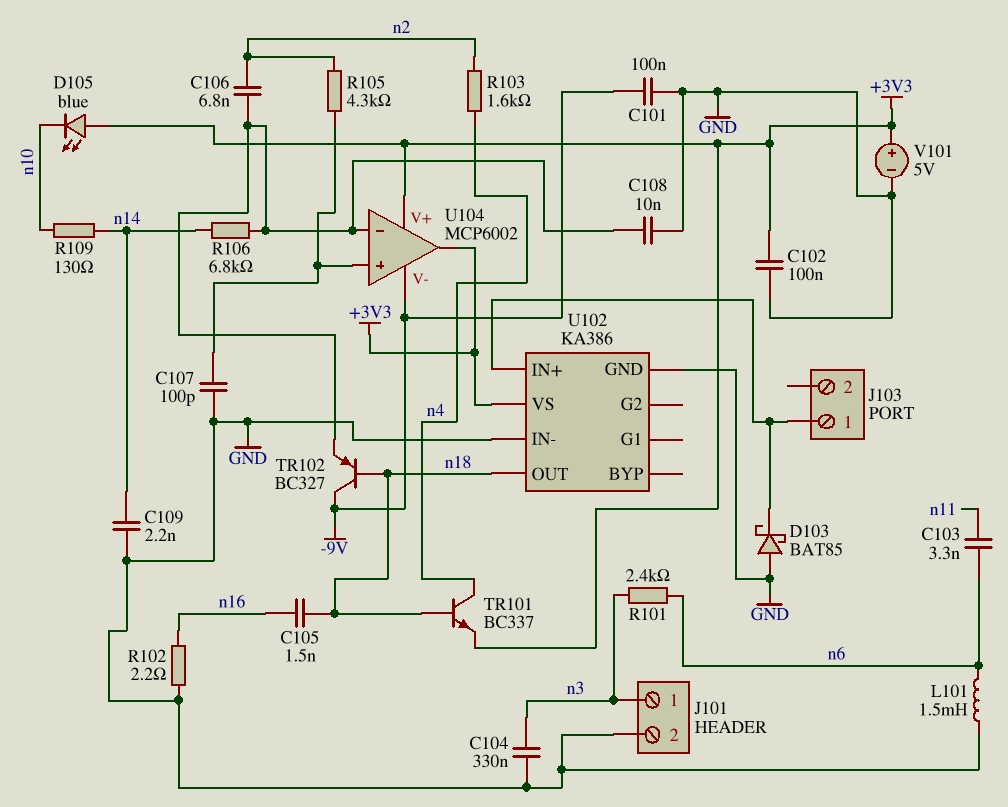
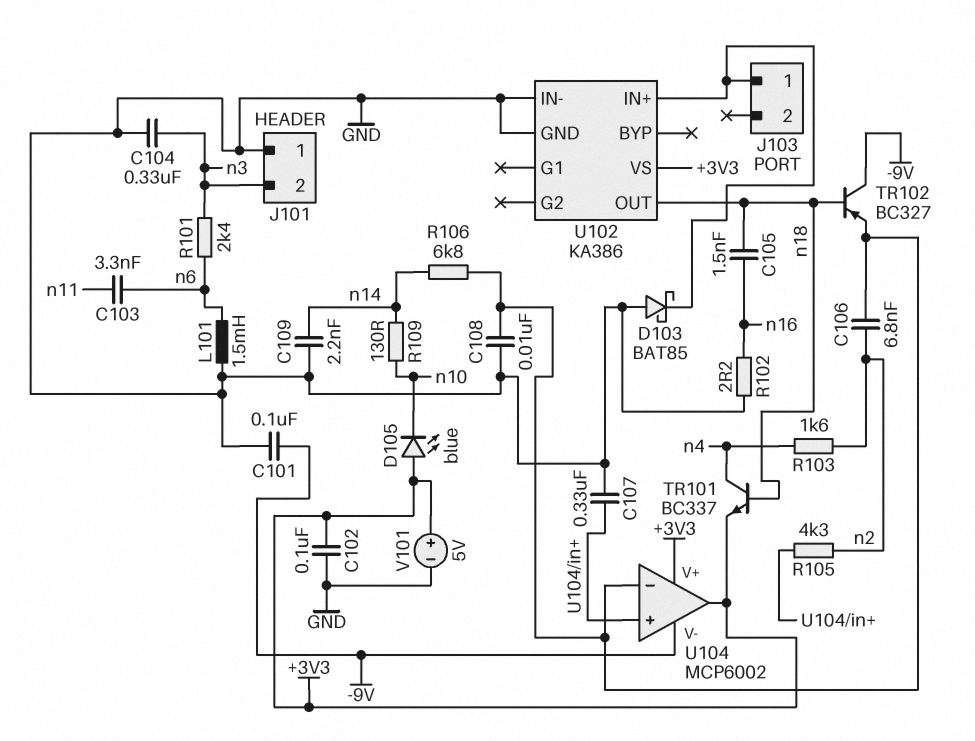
C107: 100pF (GND, U104/in+) -> 330nF (GND, U104/in+)
J101 pin 1: n3 -> GND
J101 pin 2: GND -> n3

